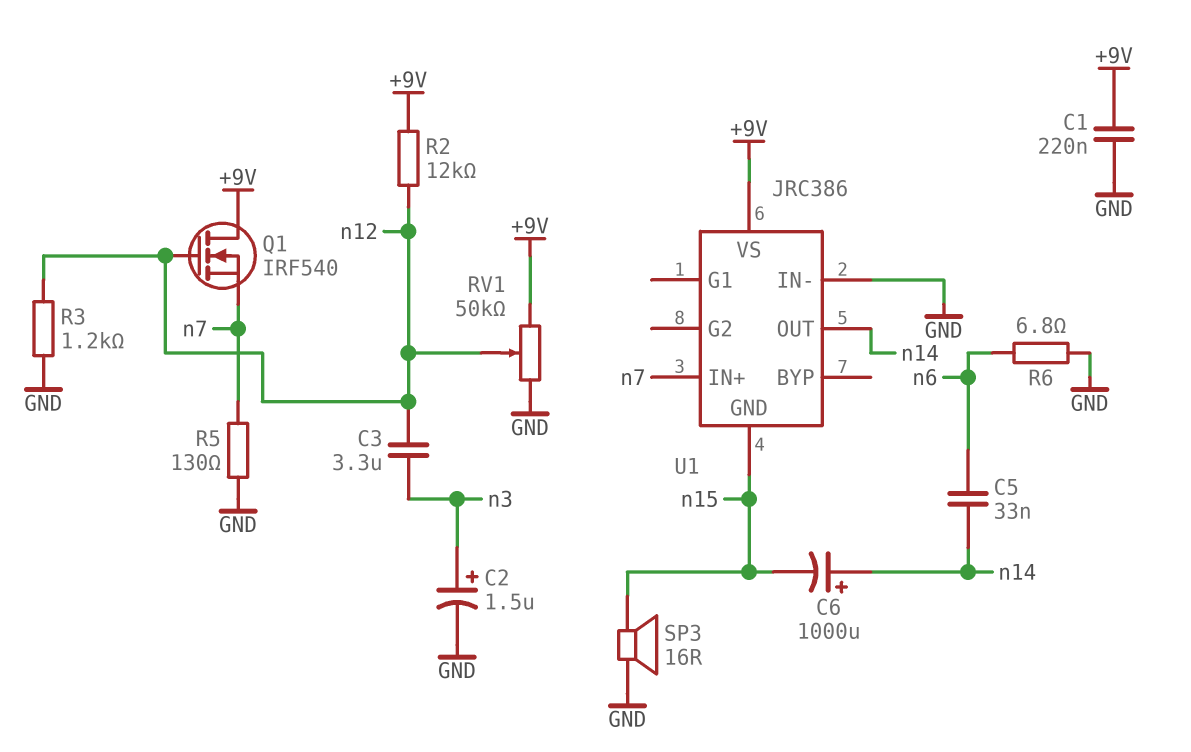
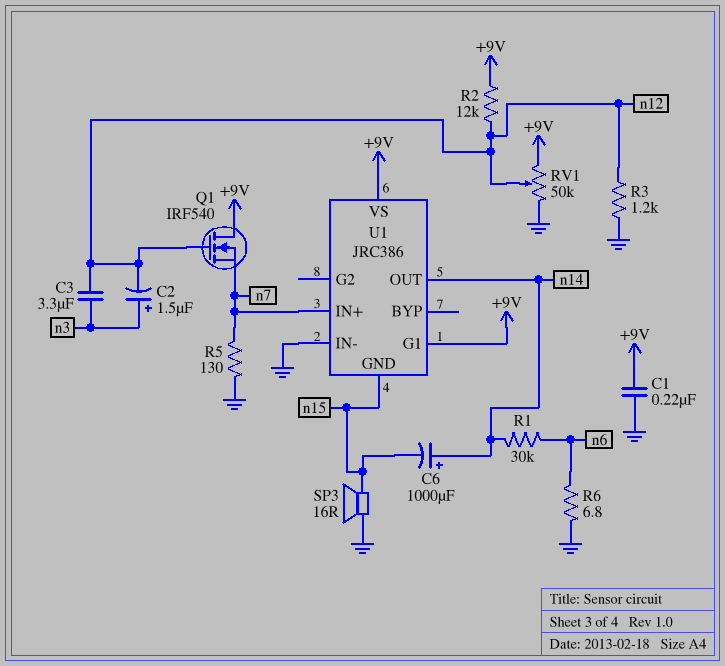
C2: 1.5uF (plus n3, minus GND) -> 1.5uF (plus n3, minus n12)
C5: 33nF (n6, n14) -> none
R1: none -> 30k (n6, n14)
U1 pin G1: none -> +9V

